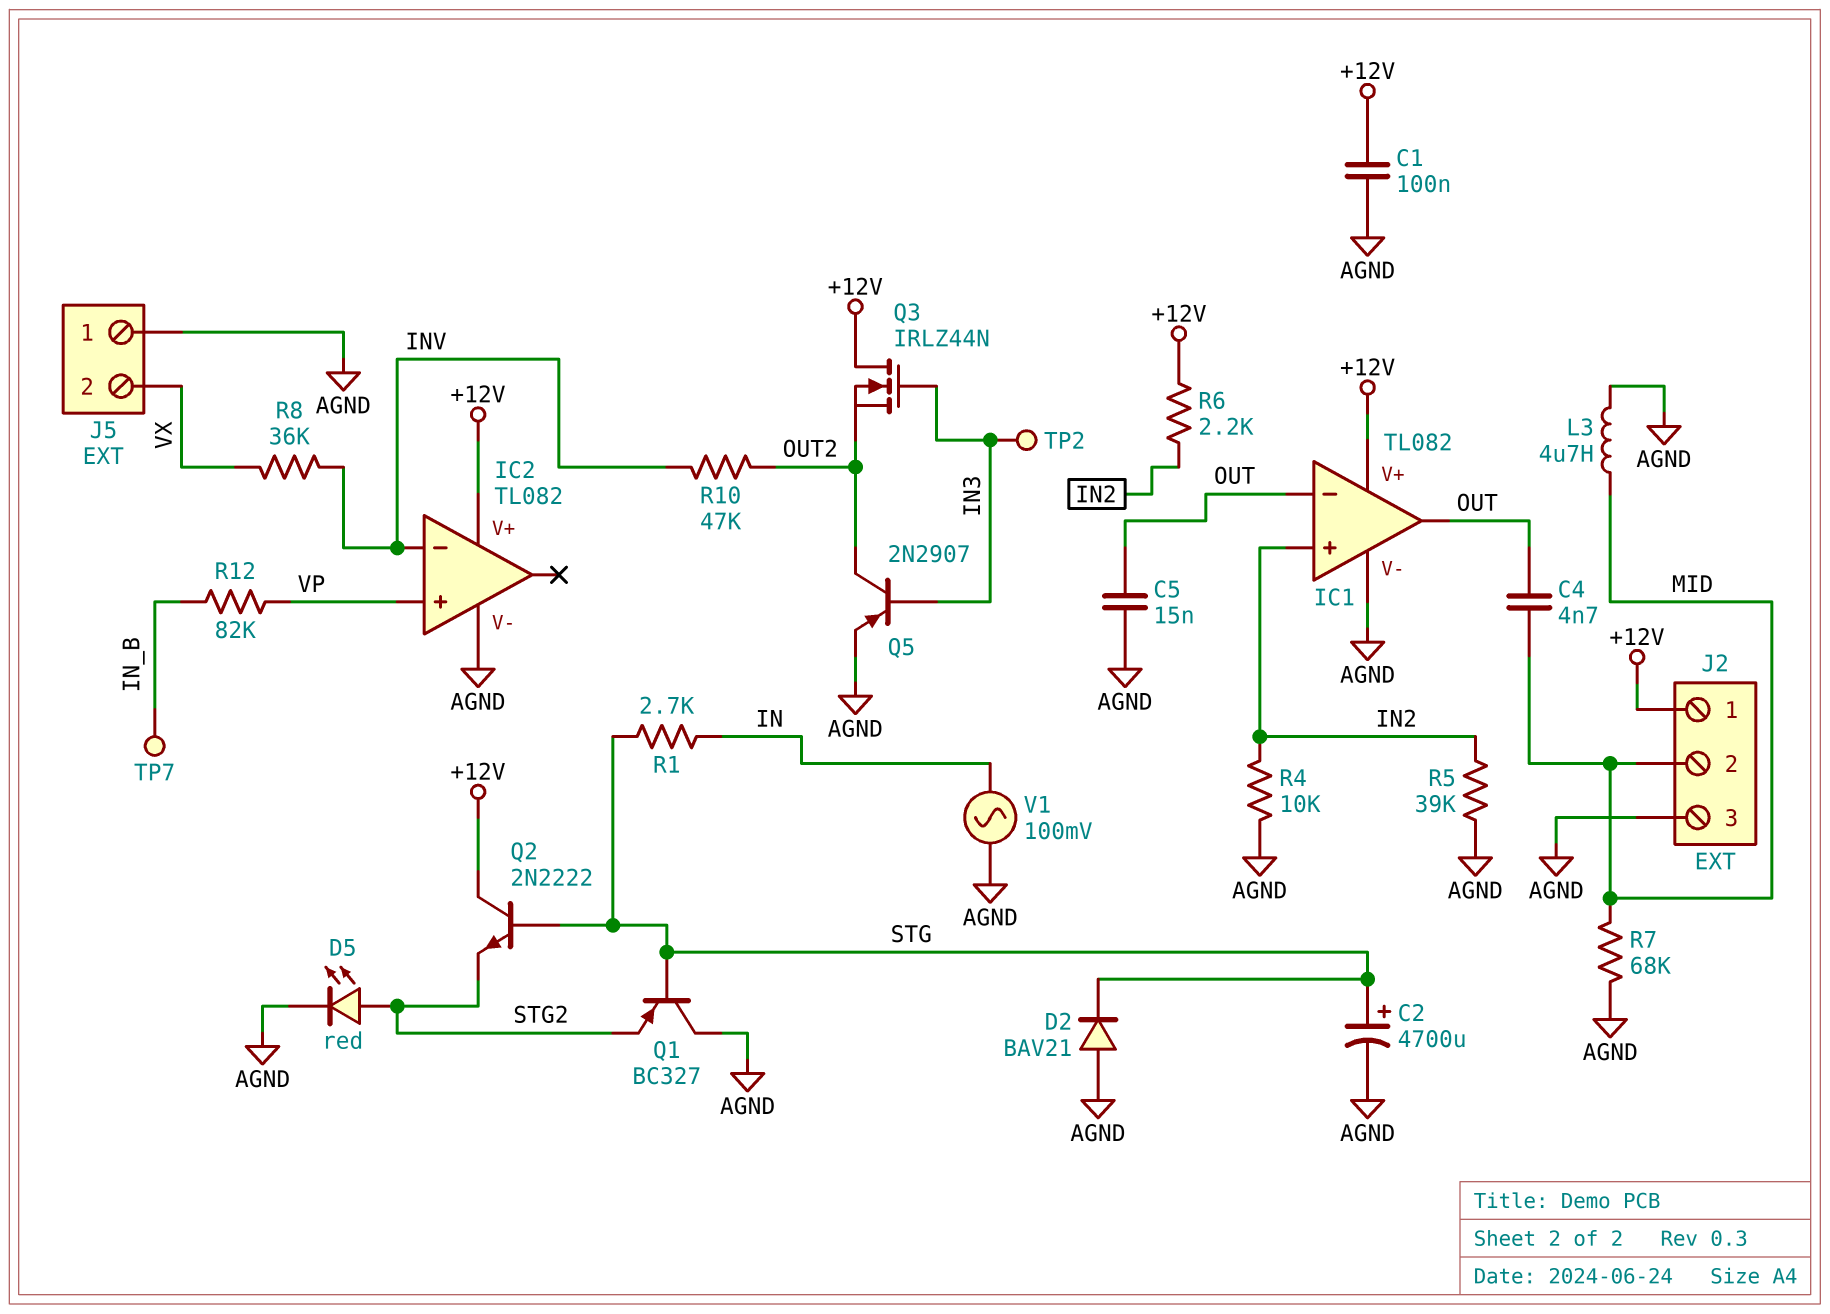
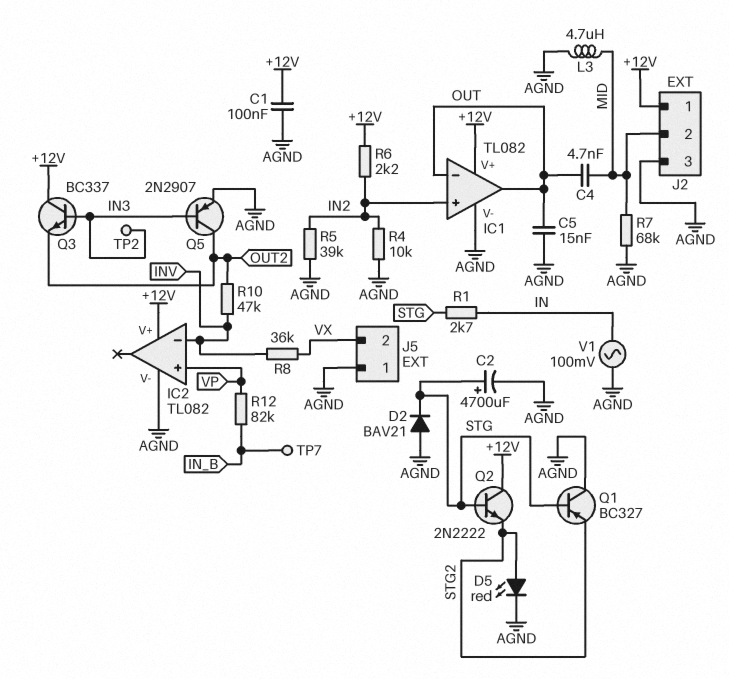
Q3: NMOS IRLZ44N (G IN3, D +12V, S OUT2) -> NPN BC337 (B IN3, C +12V, E OUT2)

